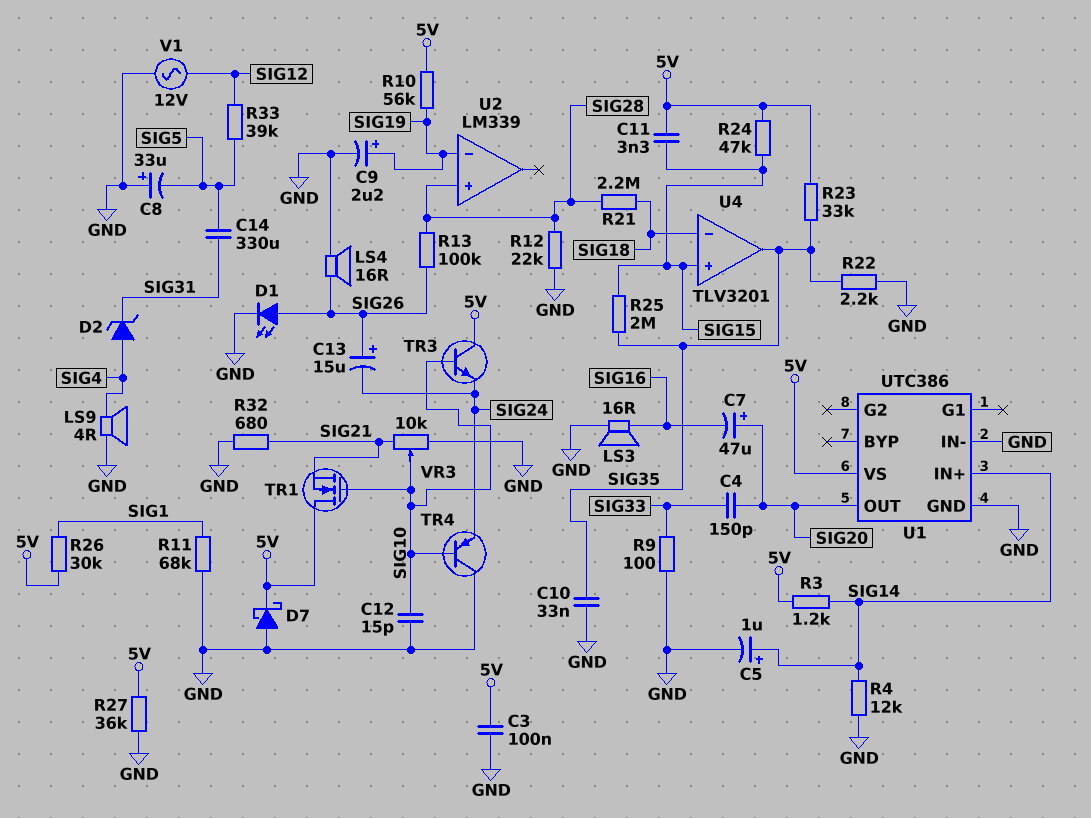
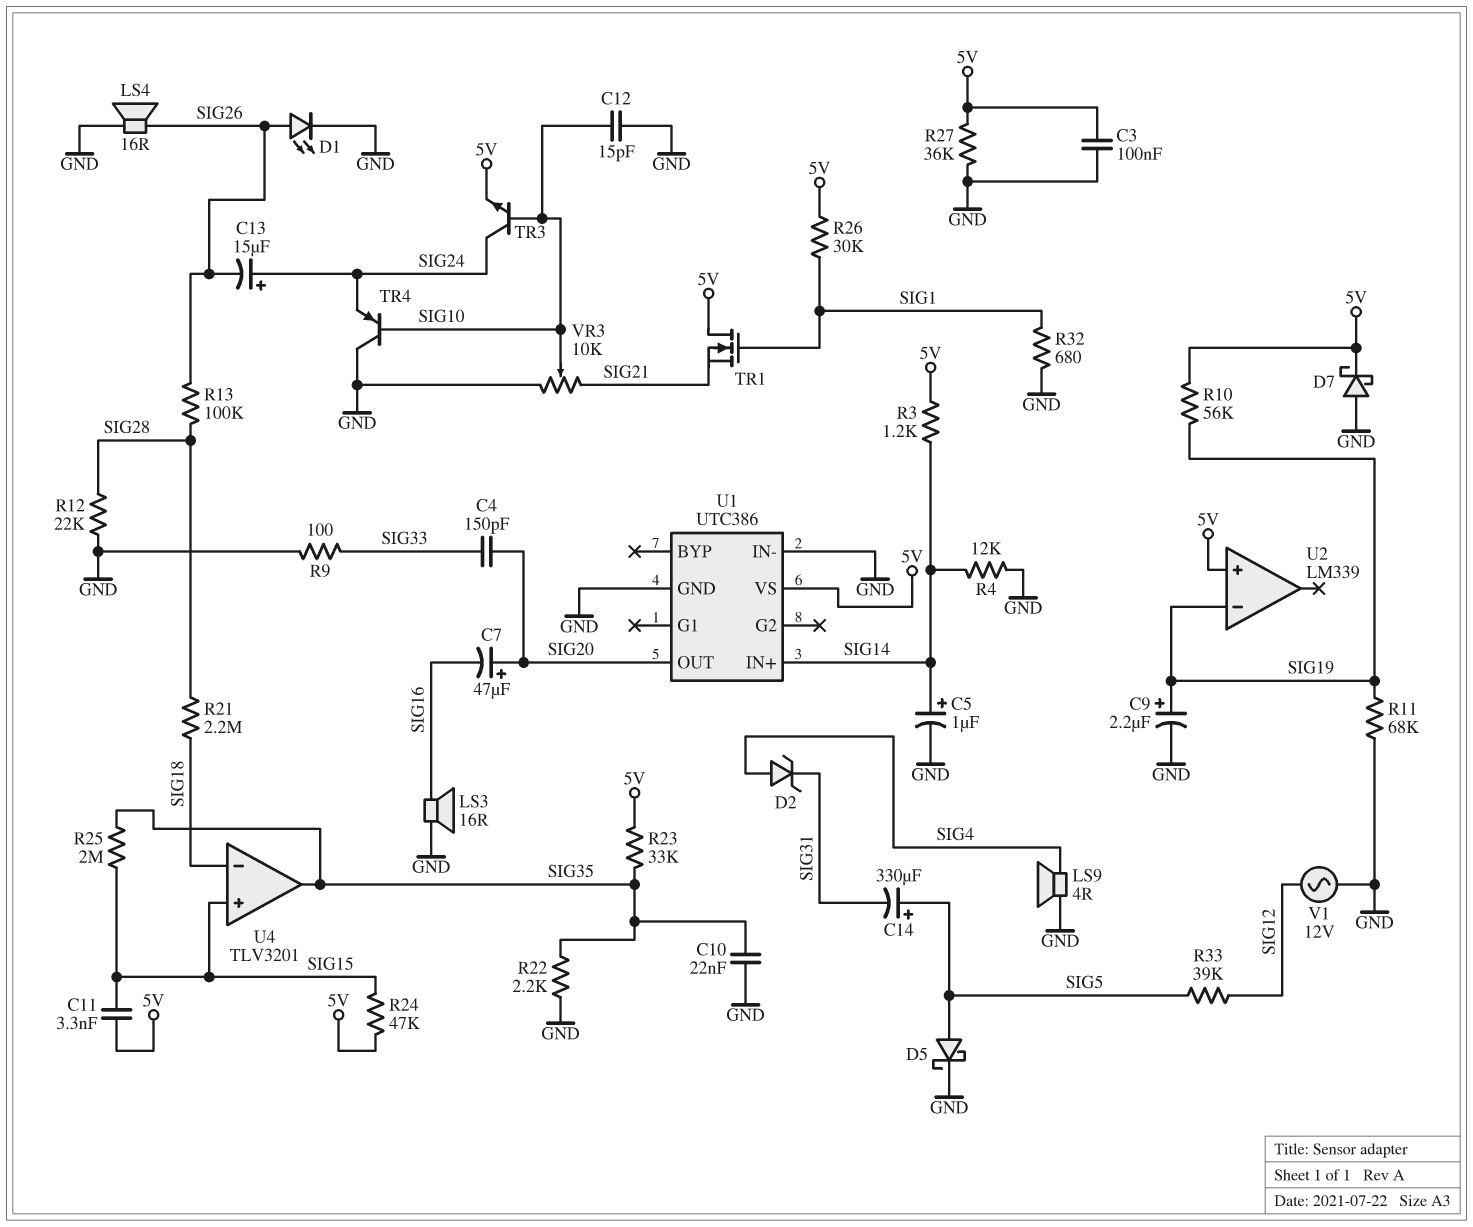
C8: 33uF (plus GND, minus SIG5) -> none
C10: 33nF (GND, SIG35) -> 22nF (GND, SIG35)
C13: 15uF (plus SIG26, minus SIG24) -> 15uF (plus SIG24, minus SIG26)
C14: 330uF (SIG5, SIG31) -> 330uF (plus SIG5, minus SIG31)
D5: none -> schottky (A SIG5, K GND)
R11: 68k (GND, SIG1) -> 68k (GND, SIG19)
R32: 680 (GND, SIG21) -> 680 (GND, SIG1)
TR1: NMOS (G SIG10, D 5V, S SIG21) -> NMOS (G SIG1, D 5V, S SIG21)
TR3: NPN (B SIG10, C 5V, E SIG24) -> NPN (B SIG10, C SIG24, E 5V)
U2 pin in+: SIG28 -> 5V

